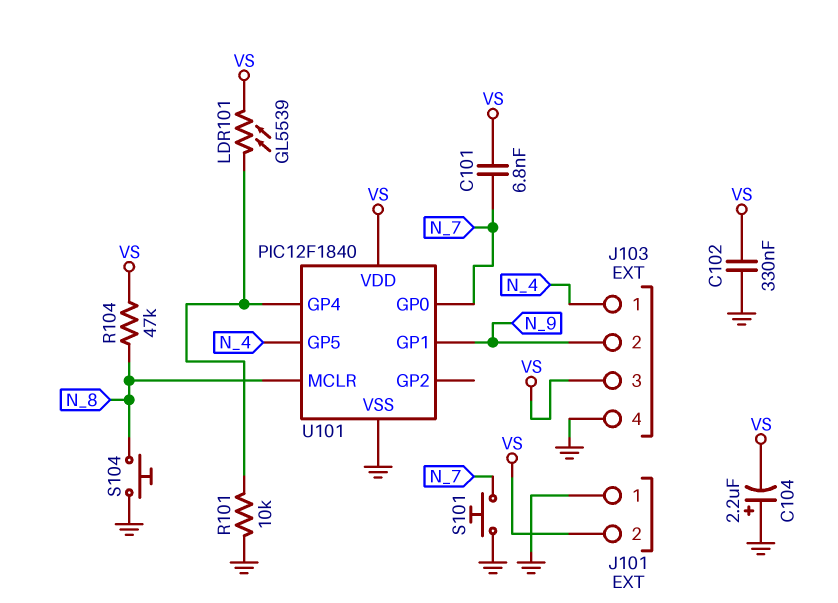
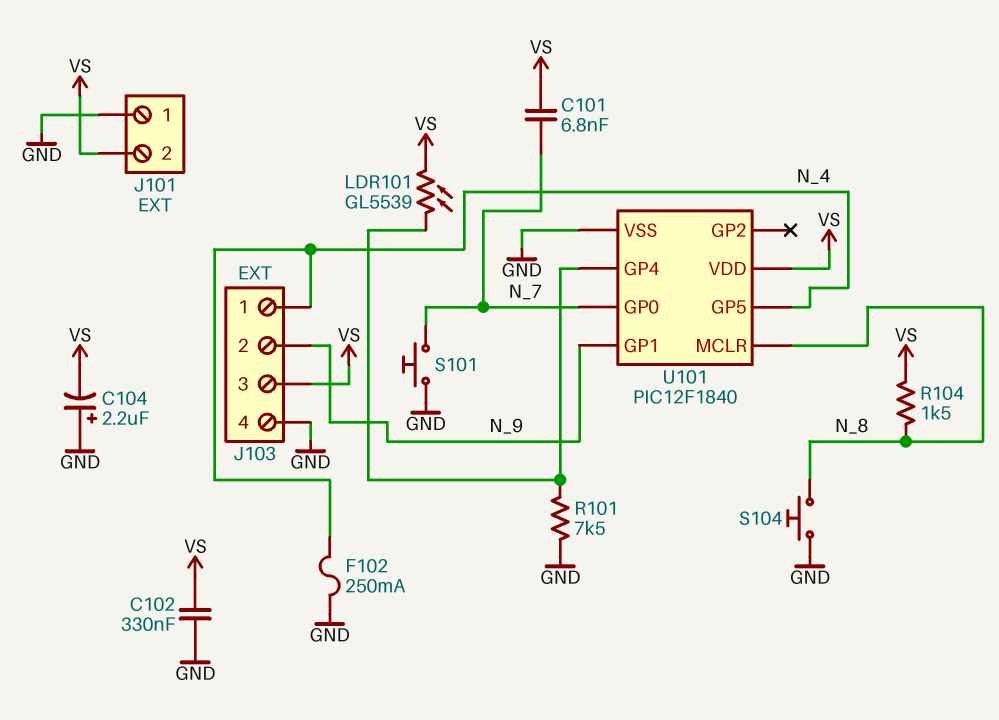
F102: none -> 250mA (GND, N_4)
R101: 10k (GND, U101/GP4) -> 7.5k (GND, U101/GP4)
R104: 47k (N_8, VS) -> 1.5k (N_8, VS)

